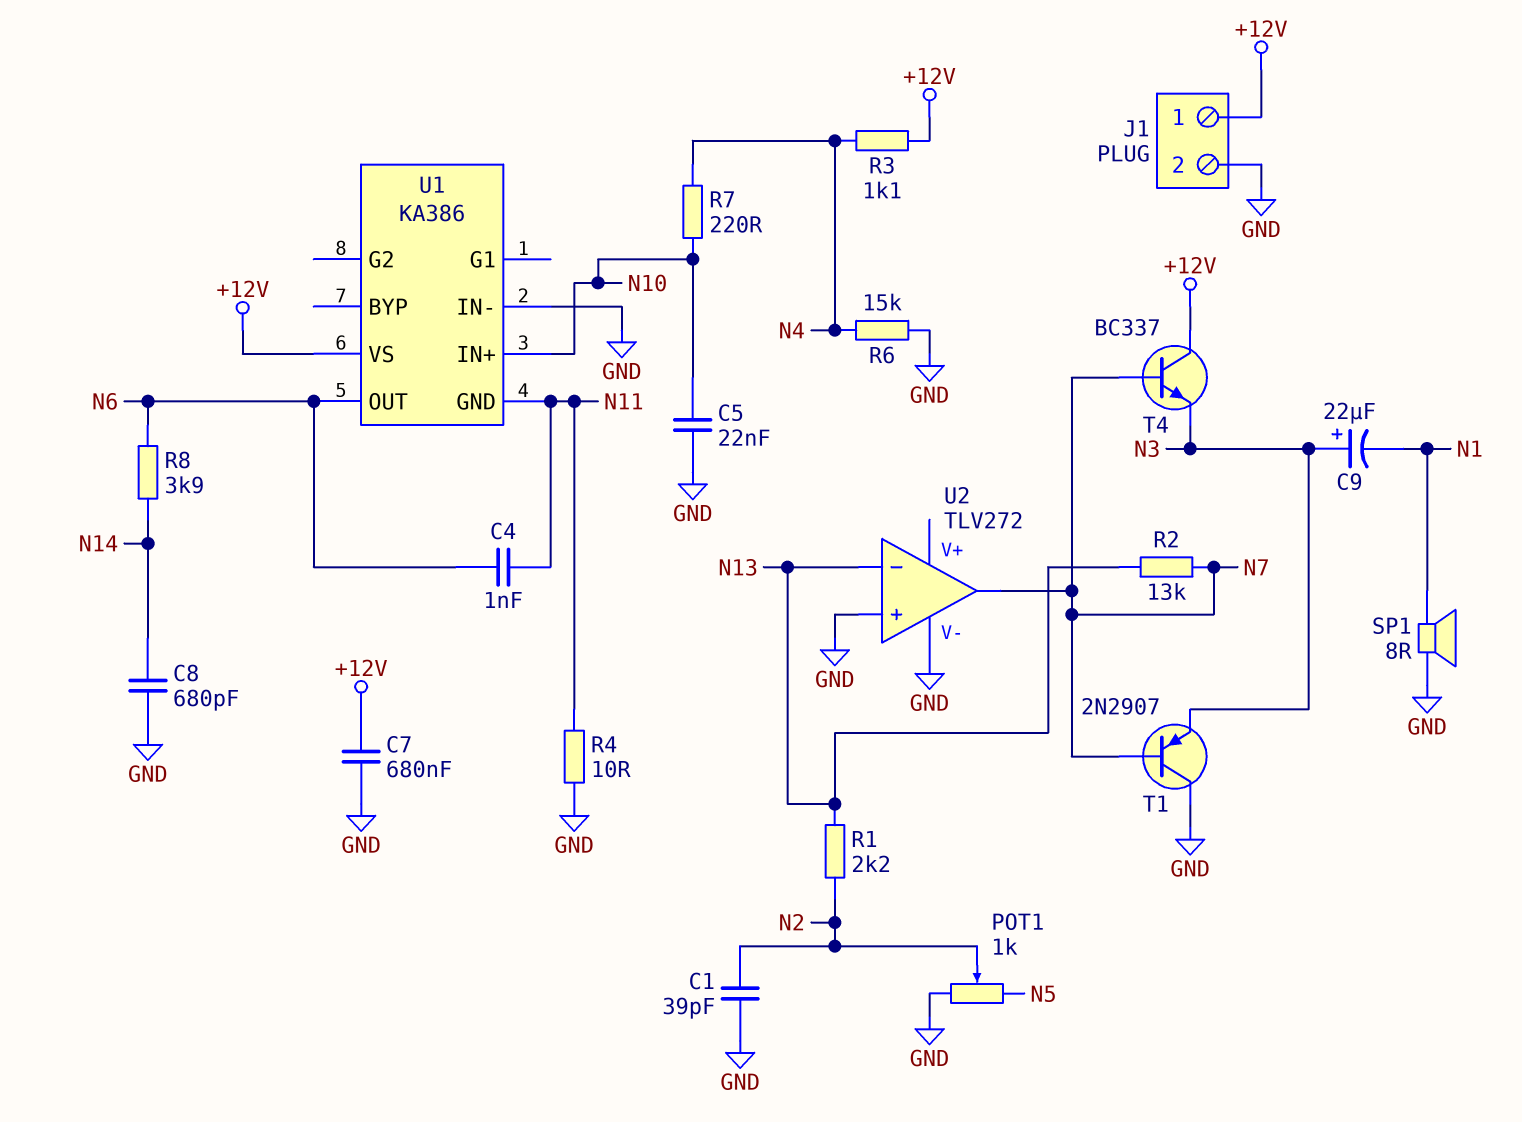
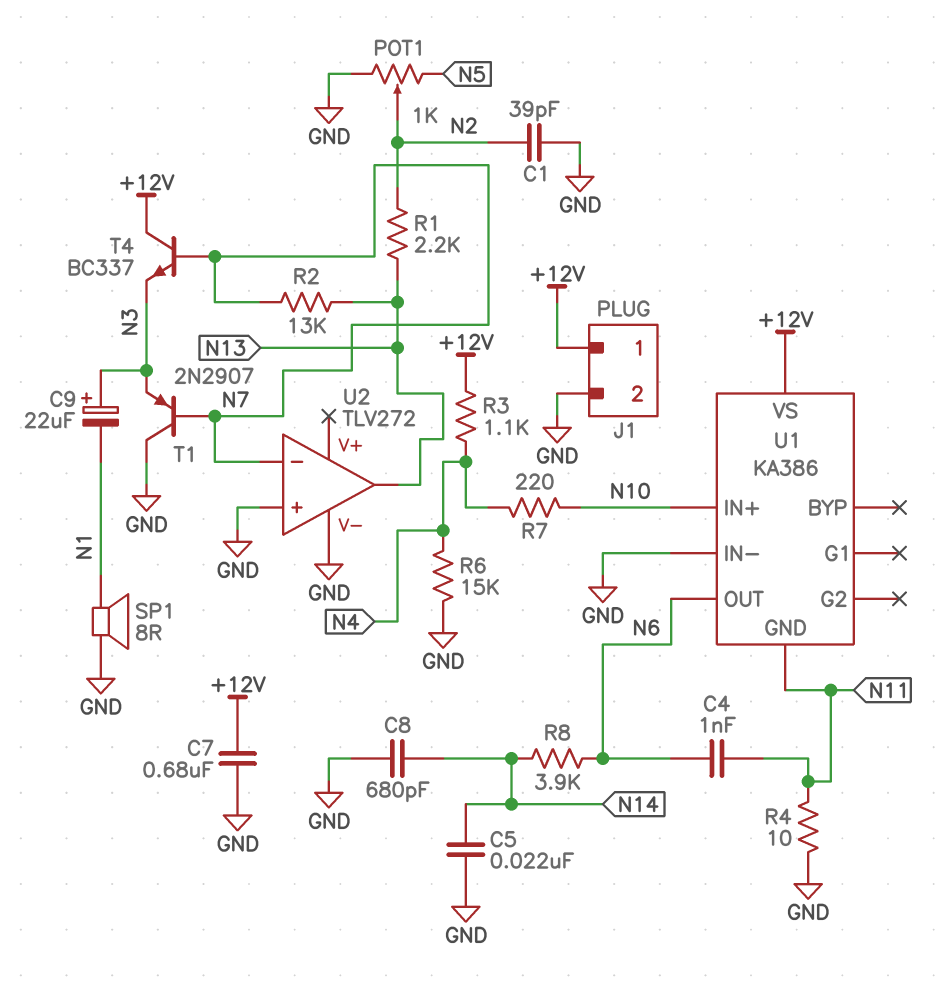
C5: 22nF (GND, N10) -> 22nF (GND, N14)
U2 pin in-: N13 -> N7
U2 pin out: N7 -> N13

